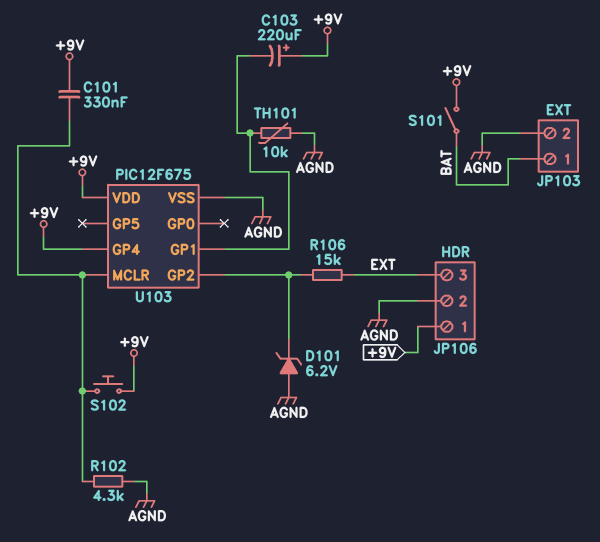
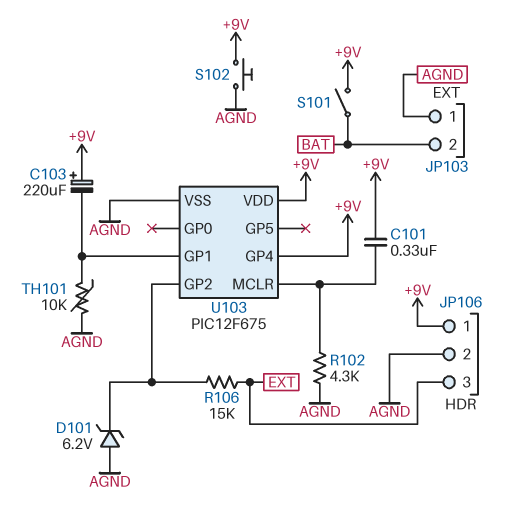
JP103 pin 1: BAT -> AGND
JP103 pin 2: AGND -> BAT
S102: button (+9V, U103/MCLR) -> button (+9V, AGND)

